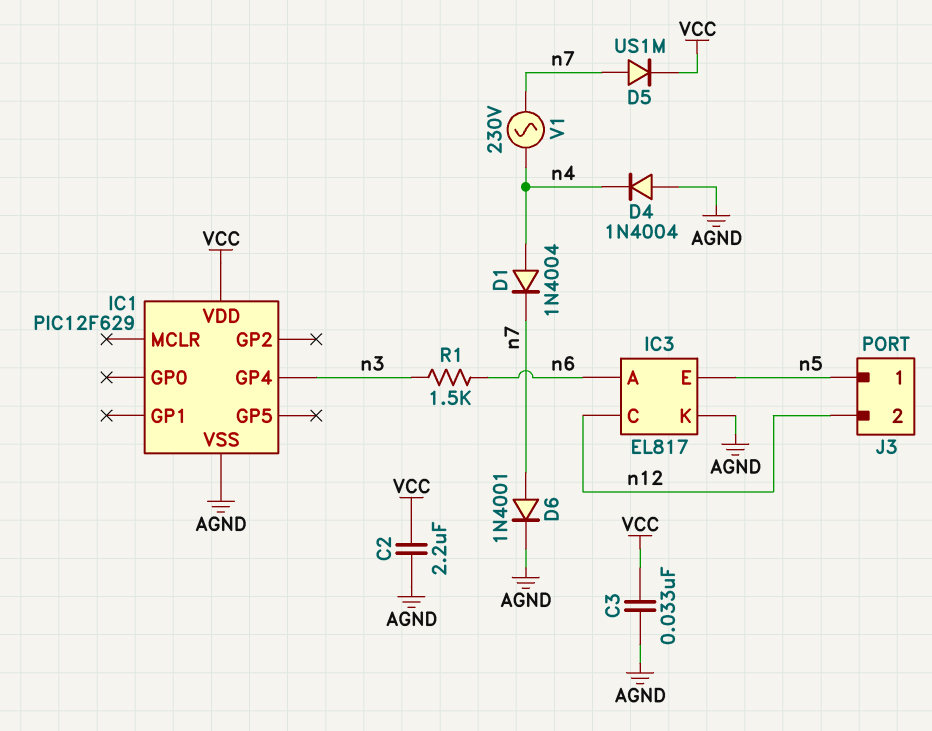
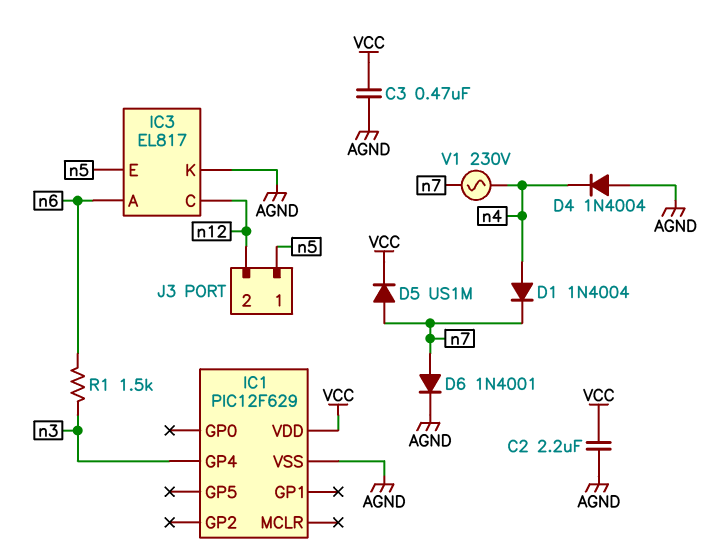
C3: 33nF (AGND, VCC) -> 470nF (AGND, VCC)

